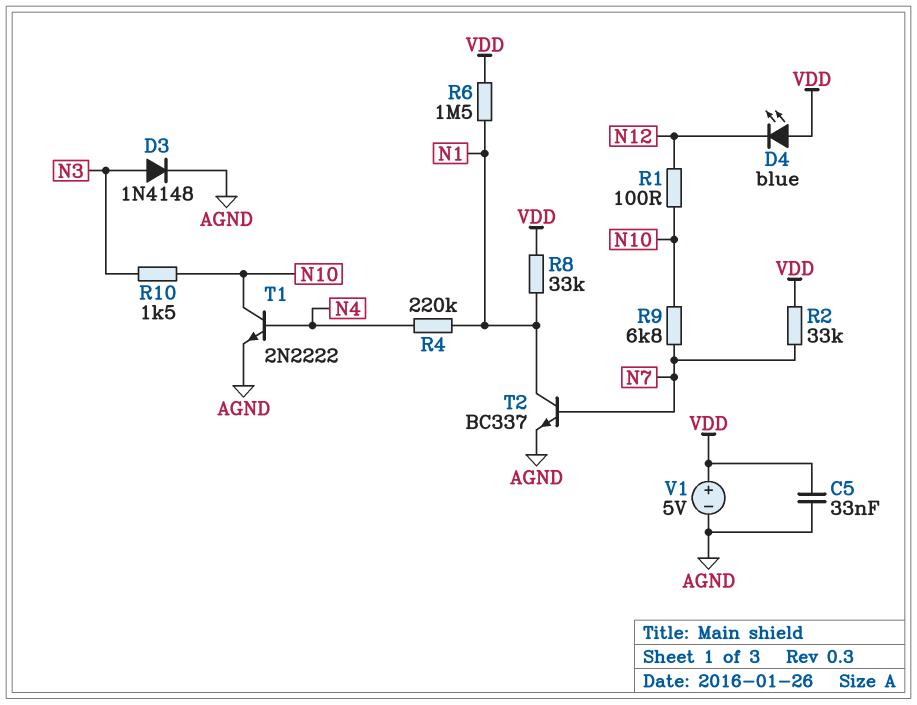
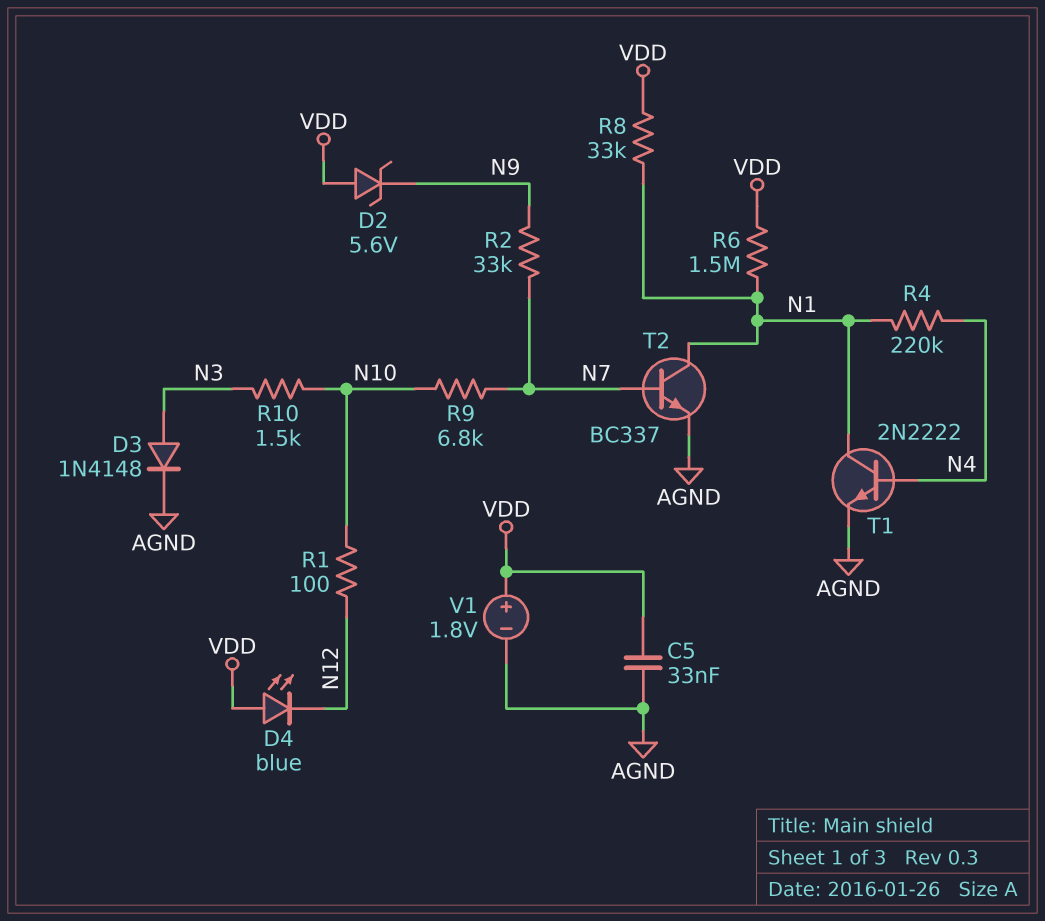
D2: none -> zener 5.6V (A VDD, K N9)
R2: 33k (N7, VDD) -> 33k (N7, N9)
T1: NPN 2N2222 (B N4, C N10, E AGND) -> NPN 2N2222 (B N4, C N1, E AGND)
V1: 5V (plus VDD, minus AGND) -> 1.8V (plus VDD, minus AGND)

